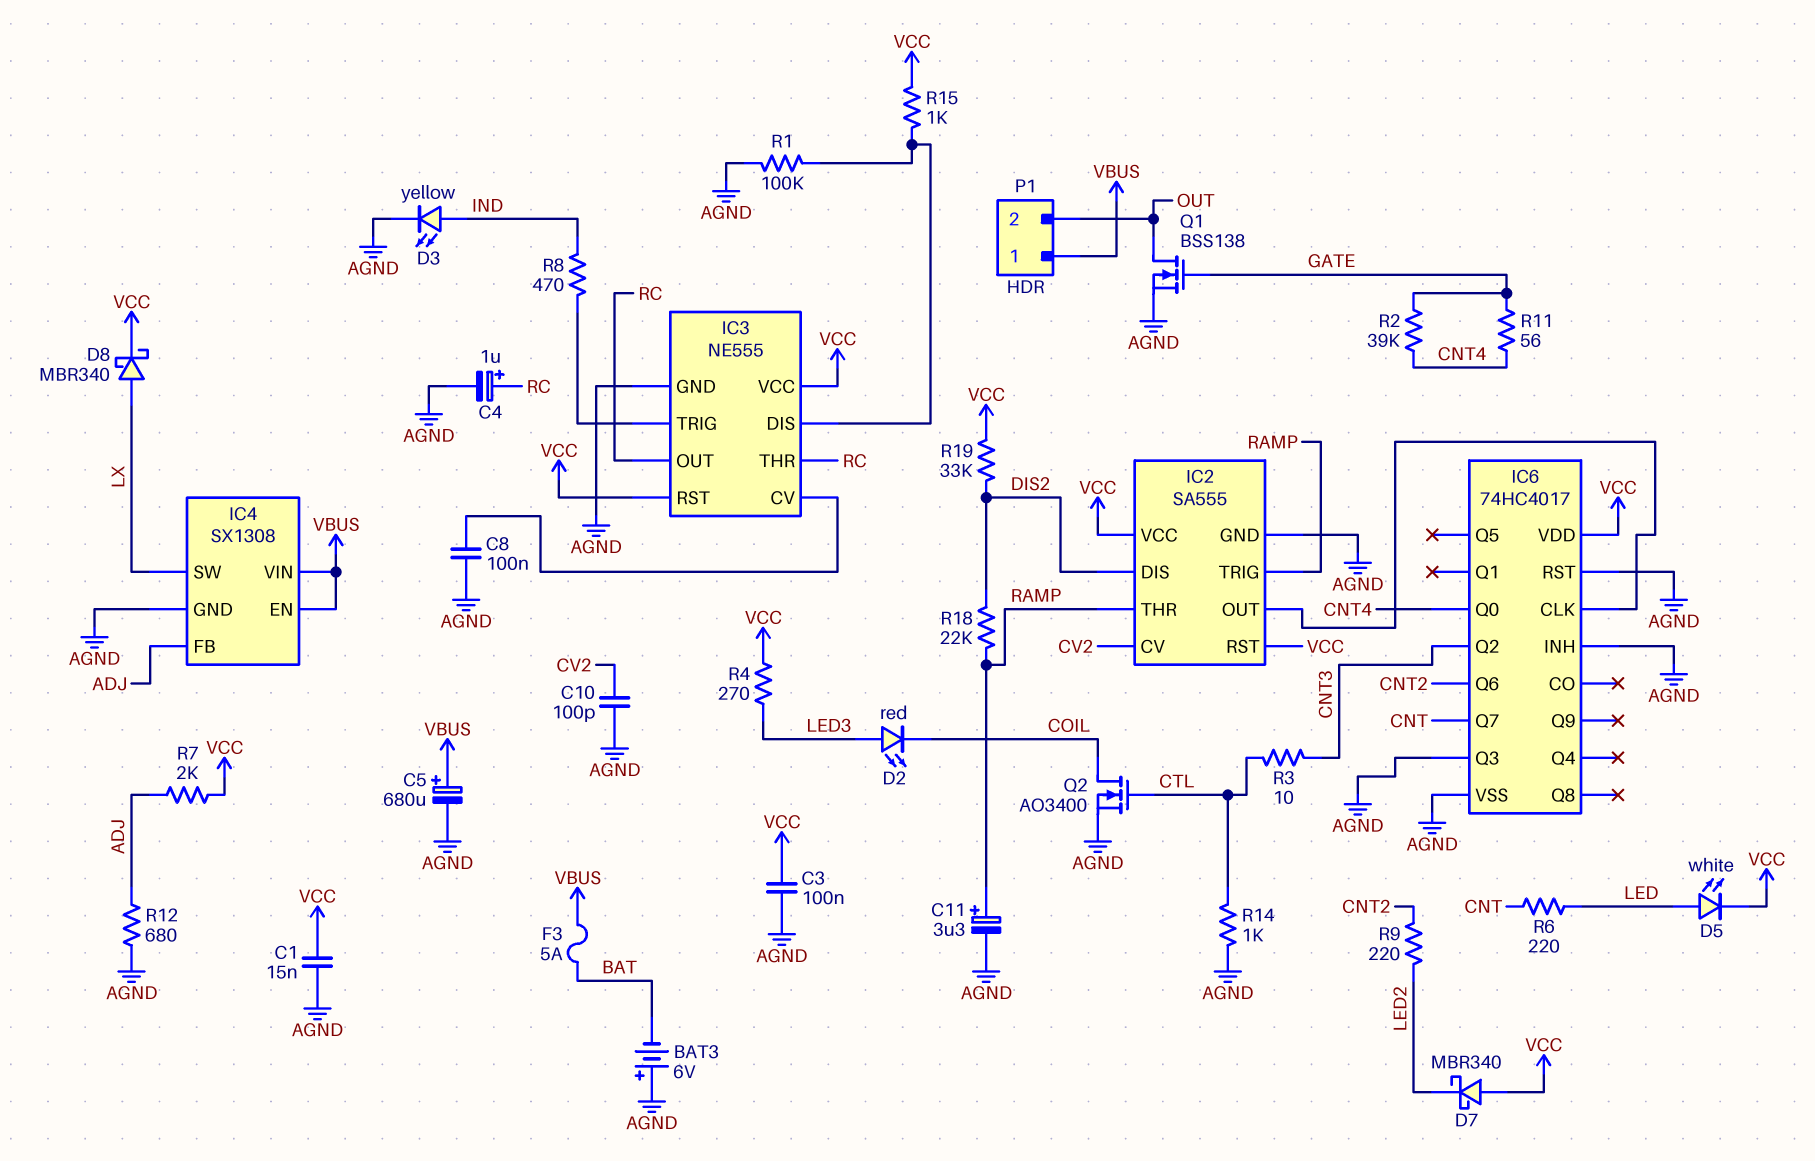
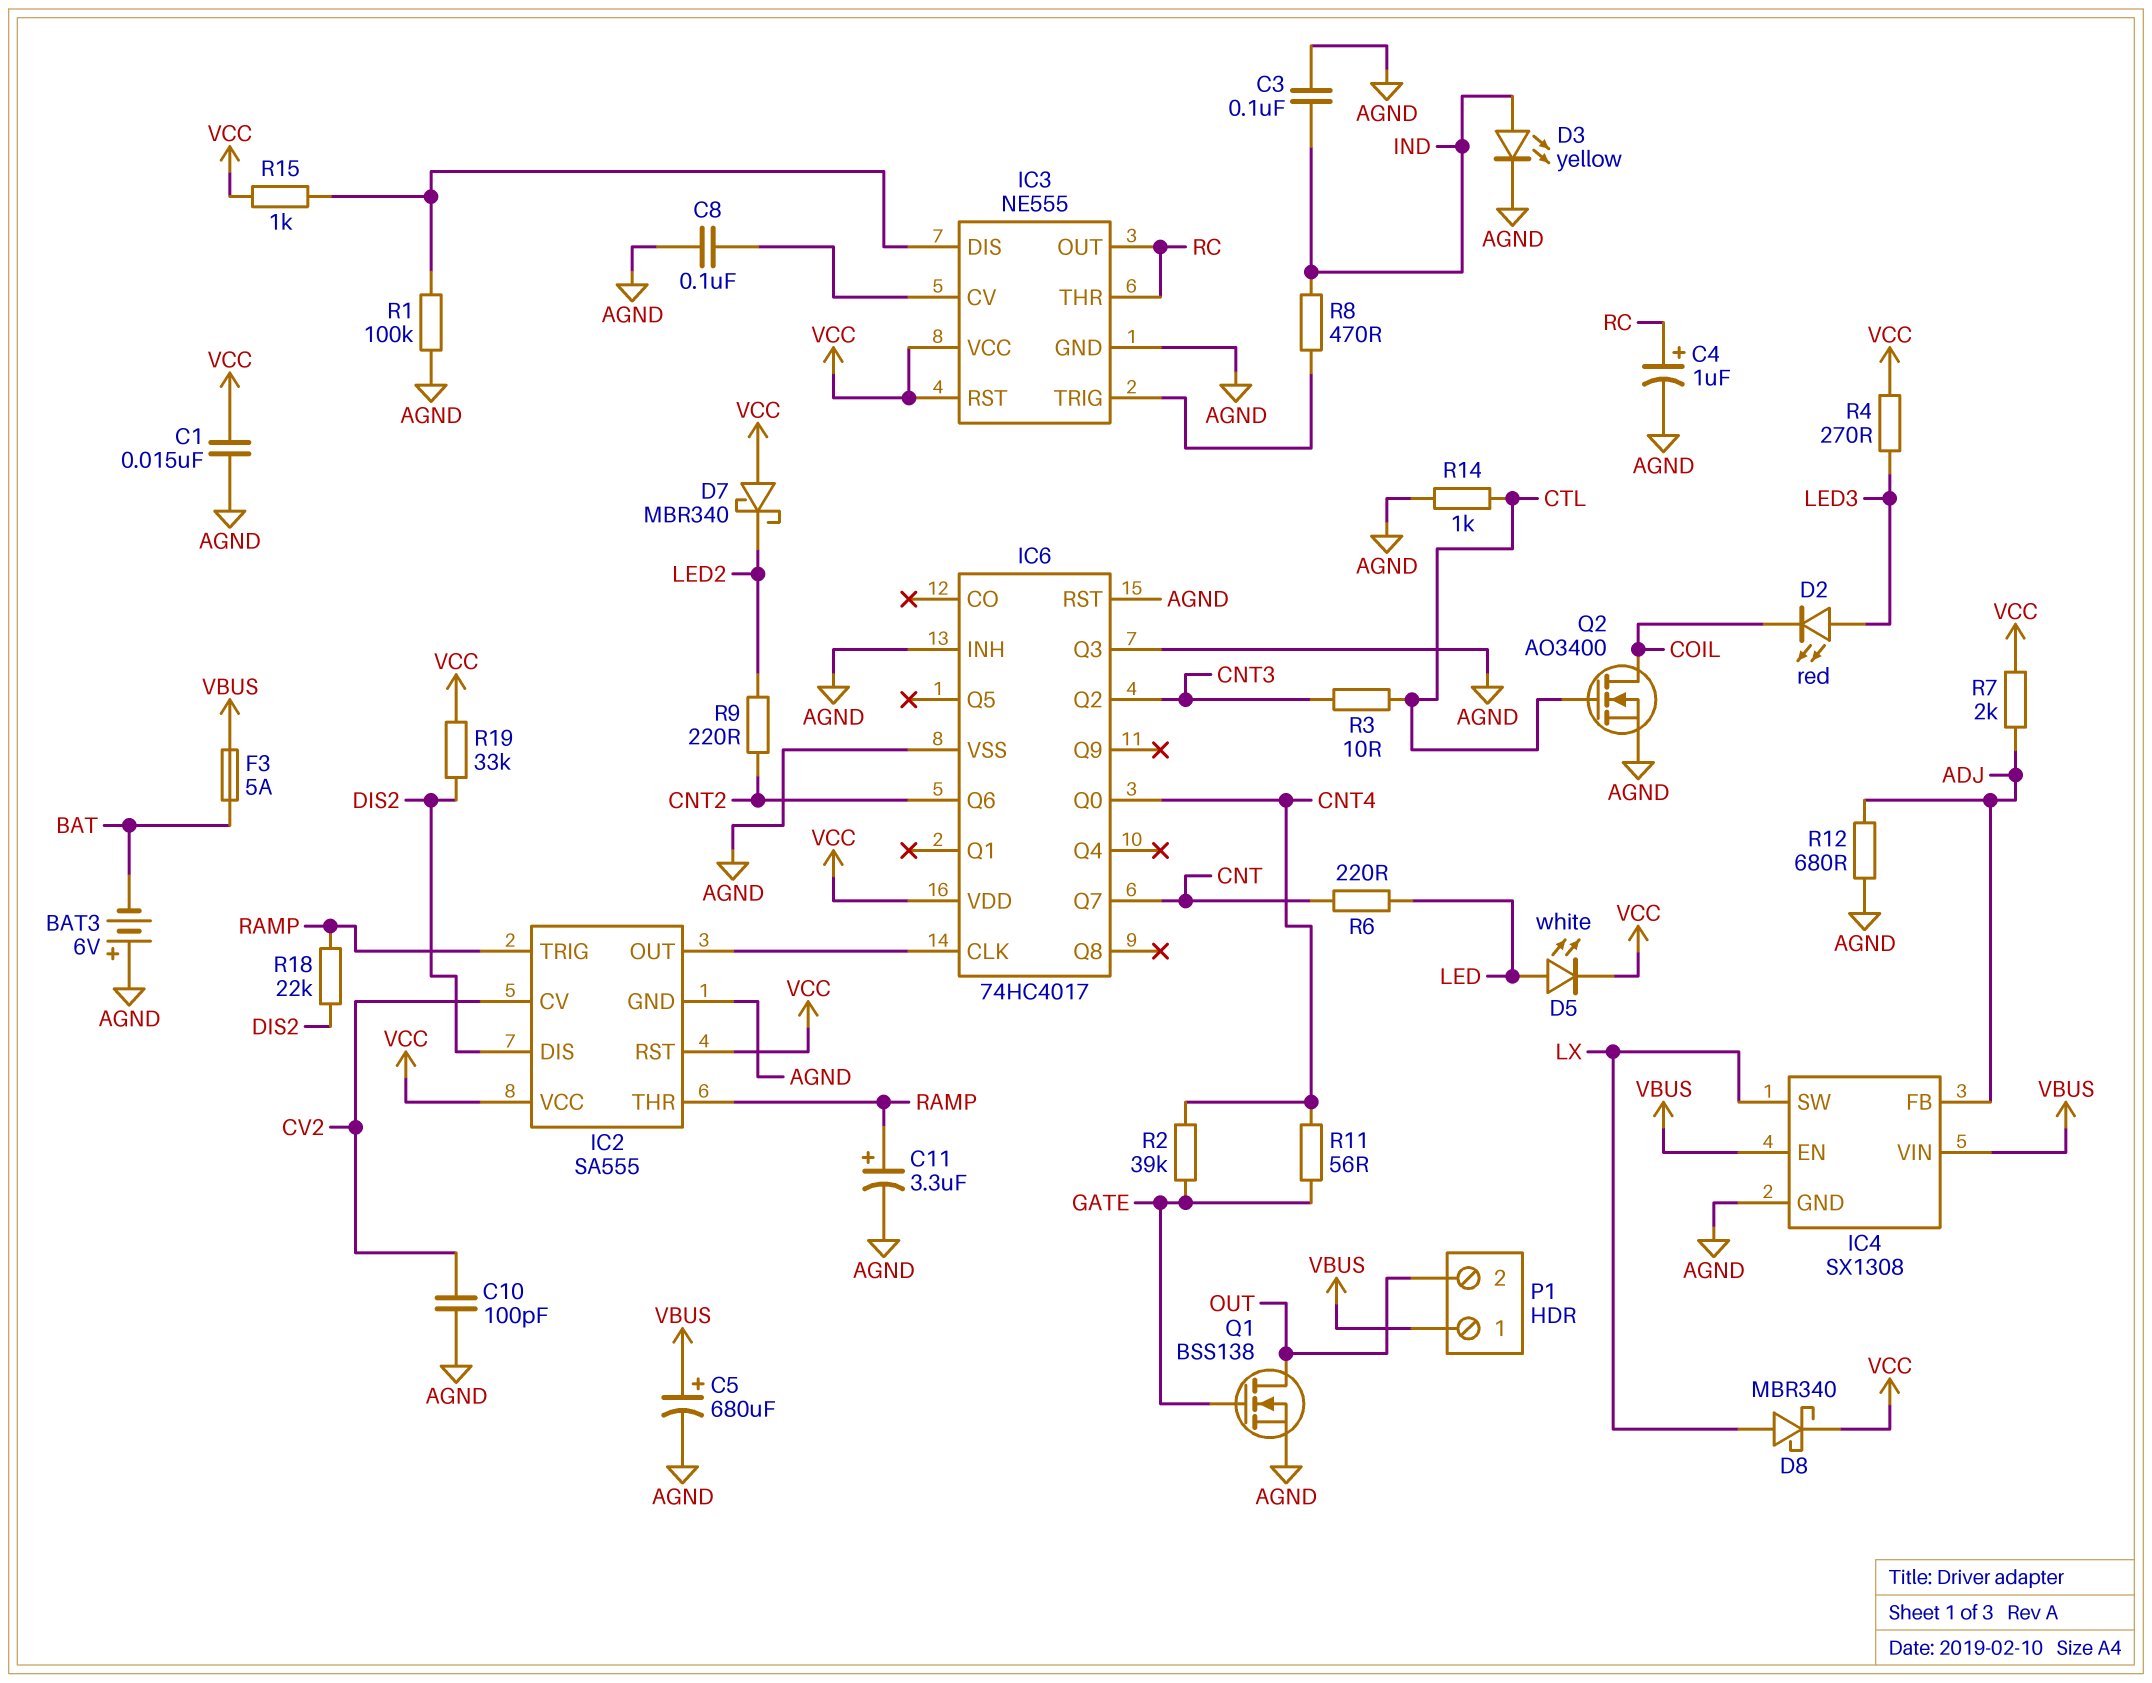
C3: 100nF (AGND, VCC) -> 100nF (AGND, IND)

